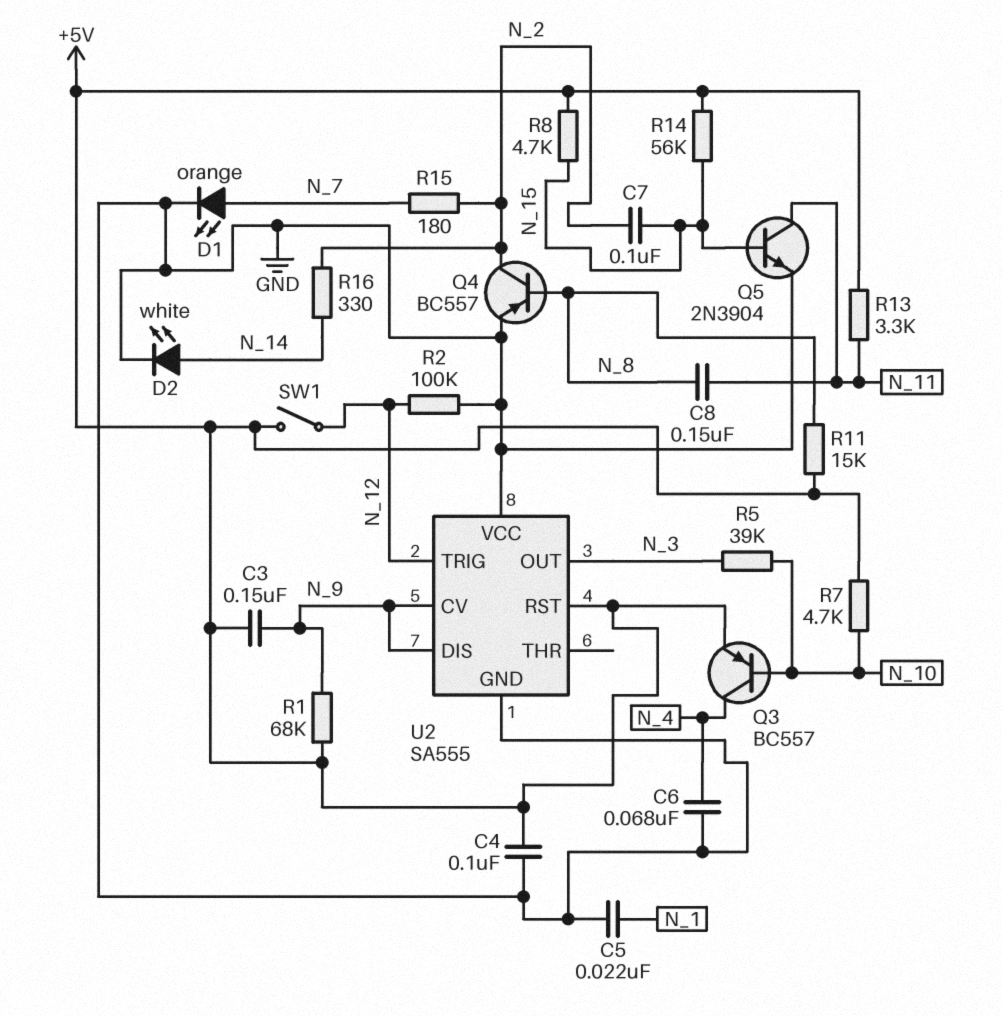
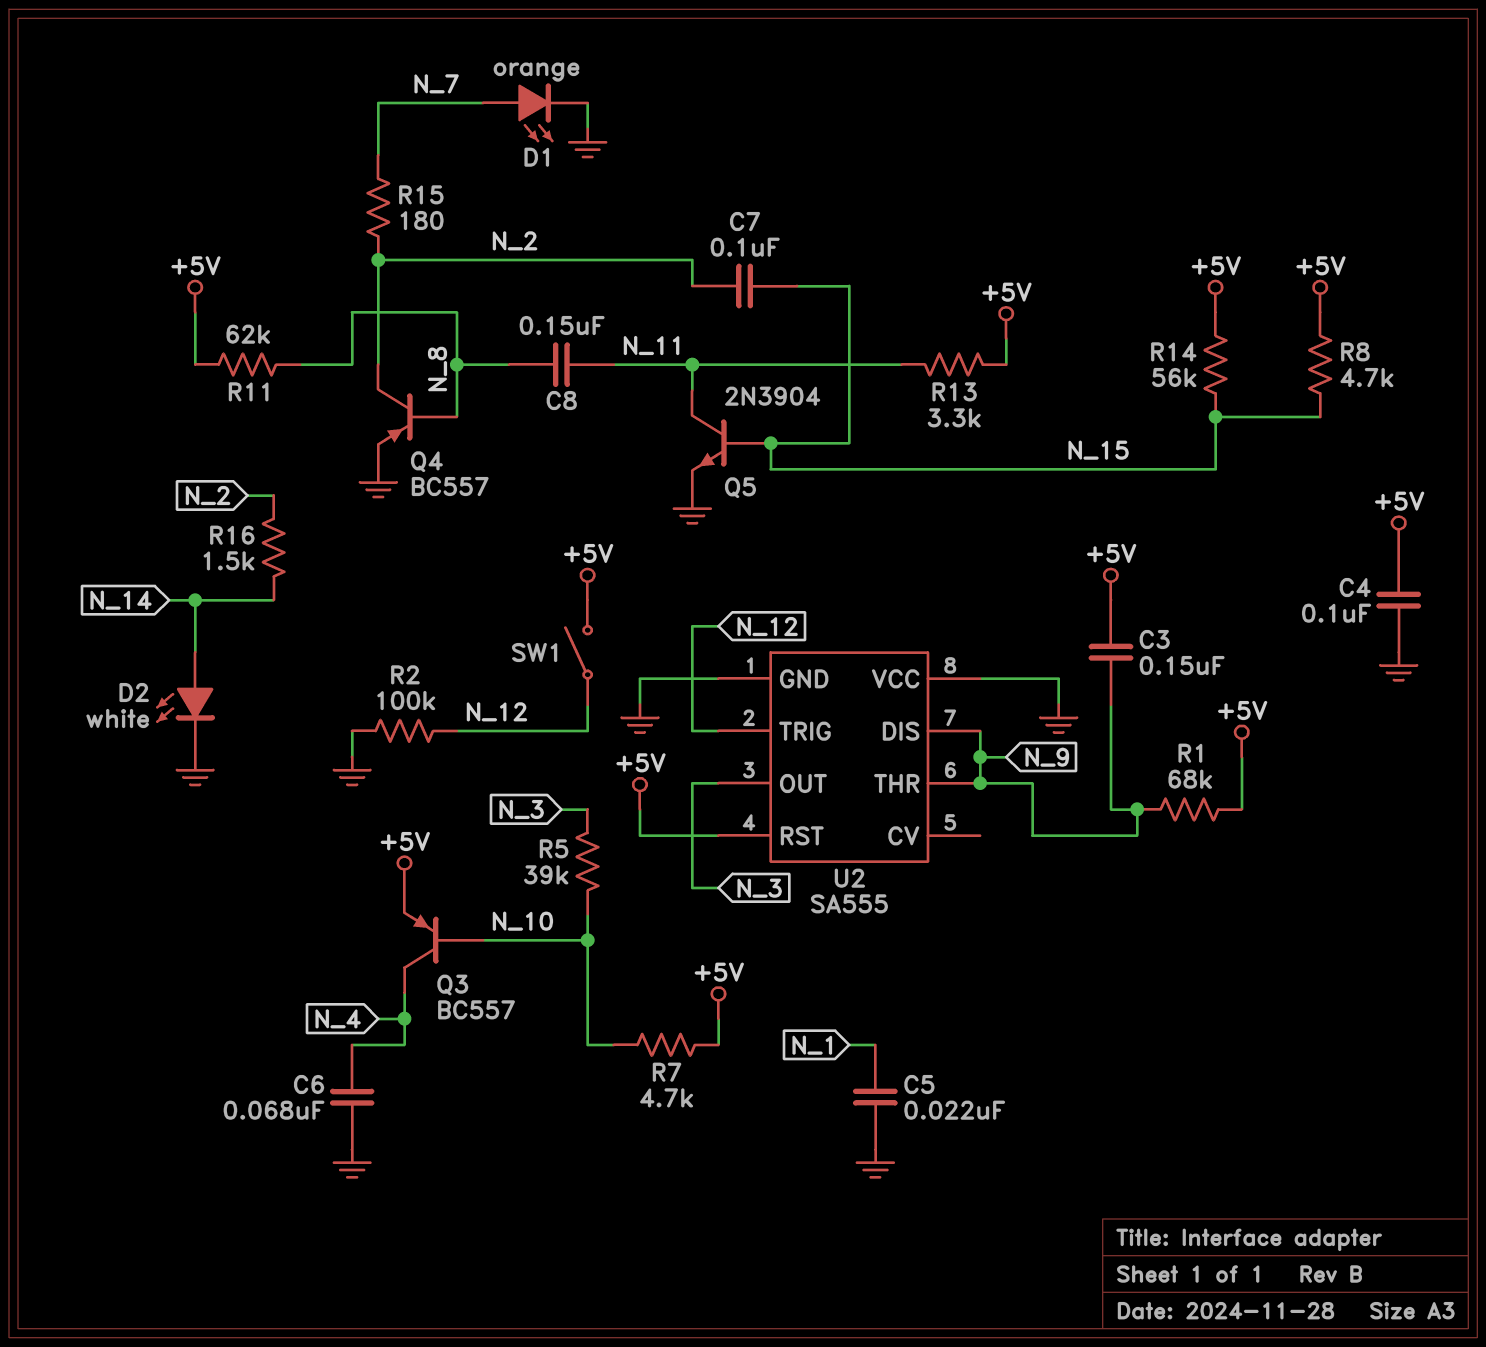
R11: 15k (+5V, N_8) -> 62k (+5V, N_8)
R16: 330 (N_2, N_14) -> 1.5k (N_2, N_14)
U2 pin CV: N_9 -> none
U2 pin THR: none -> N_9

